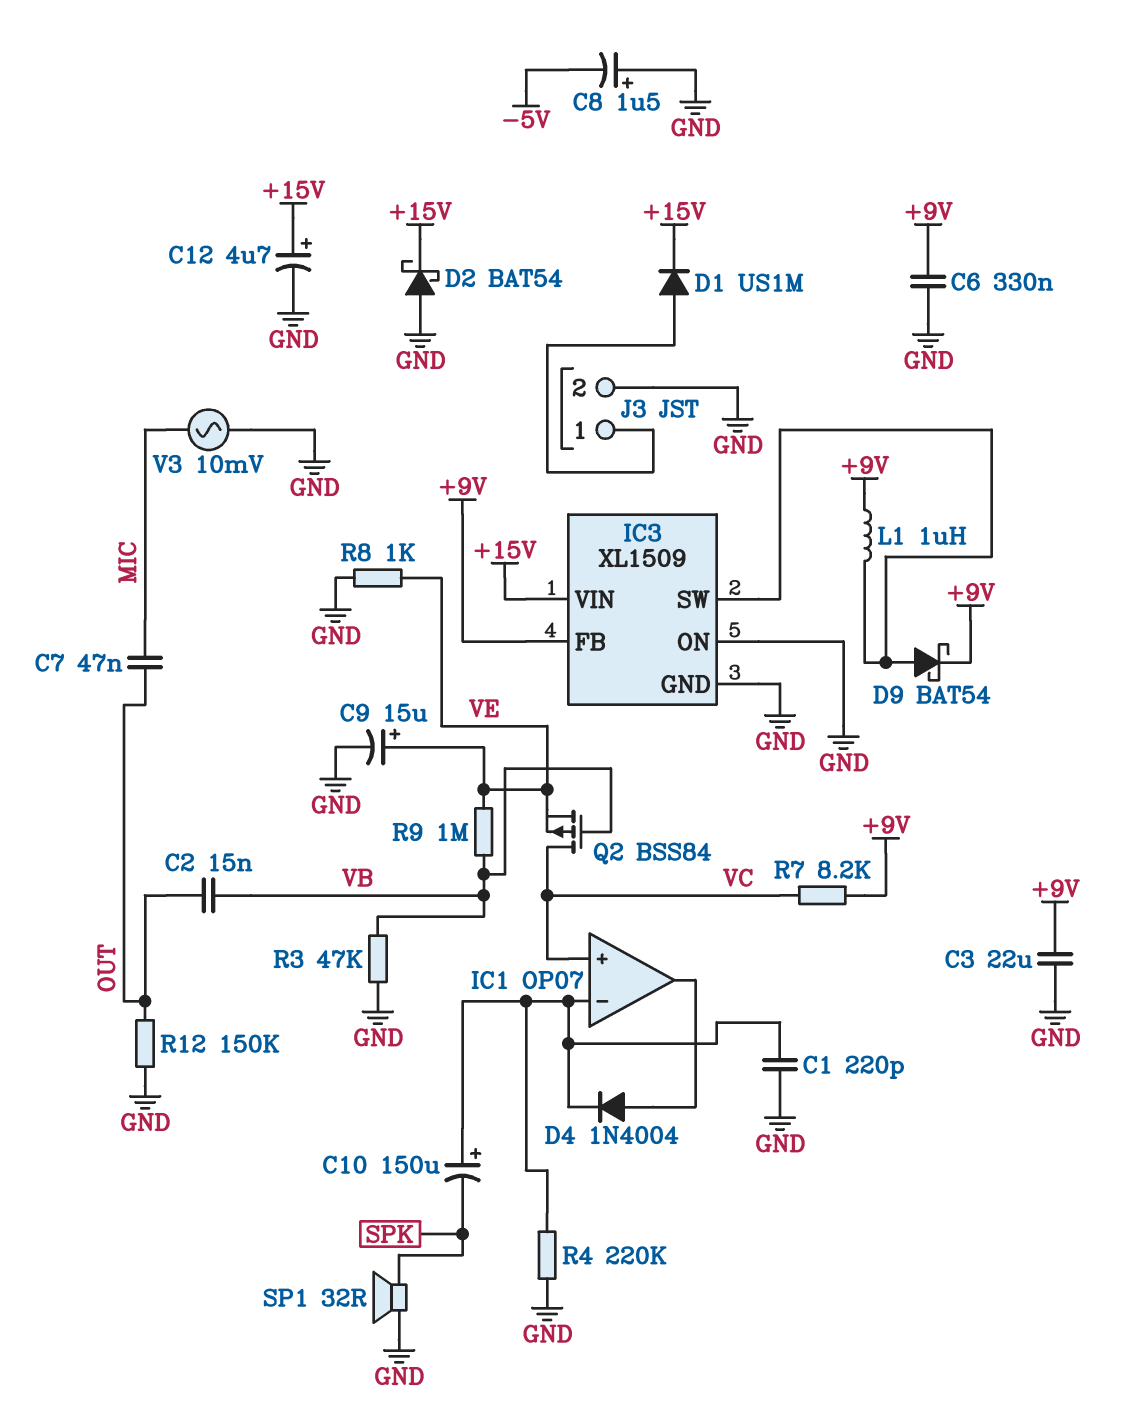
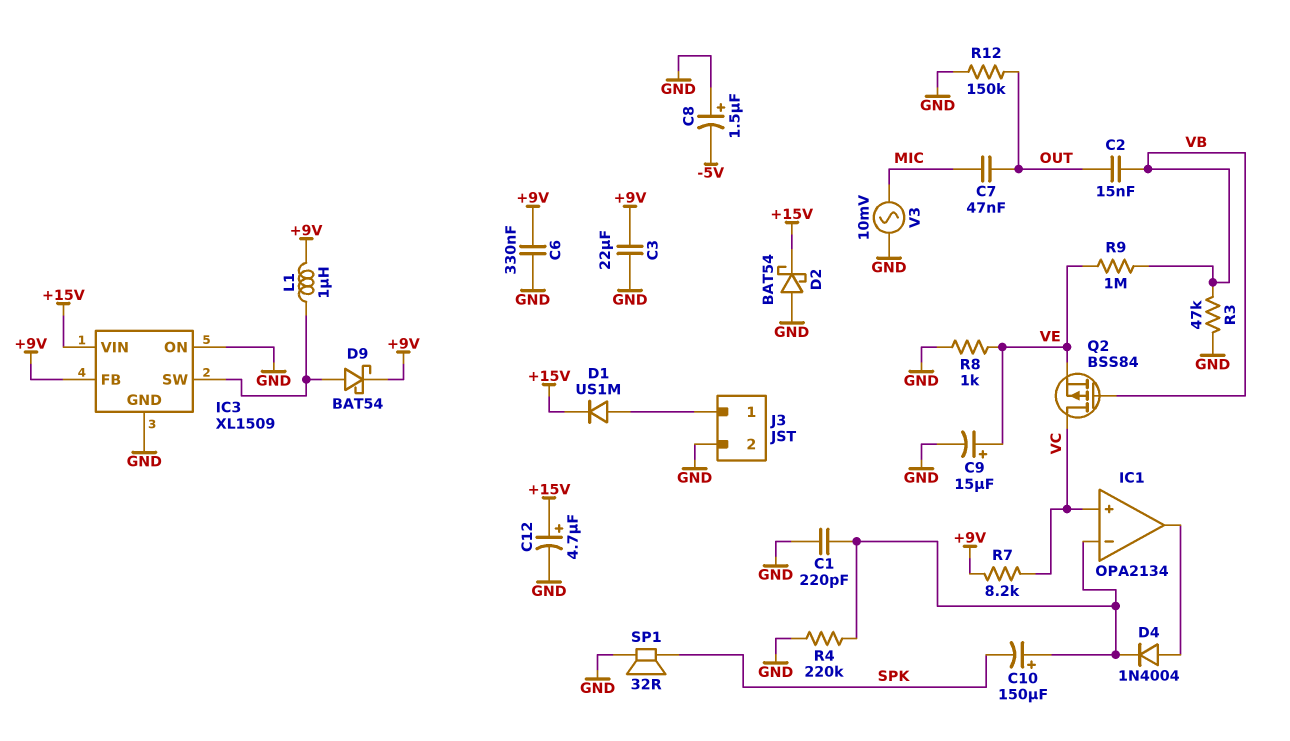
IC1: OP07 -> OPA2134

